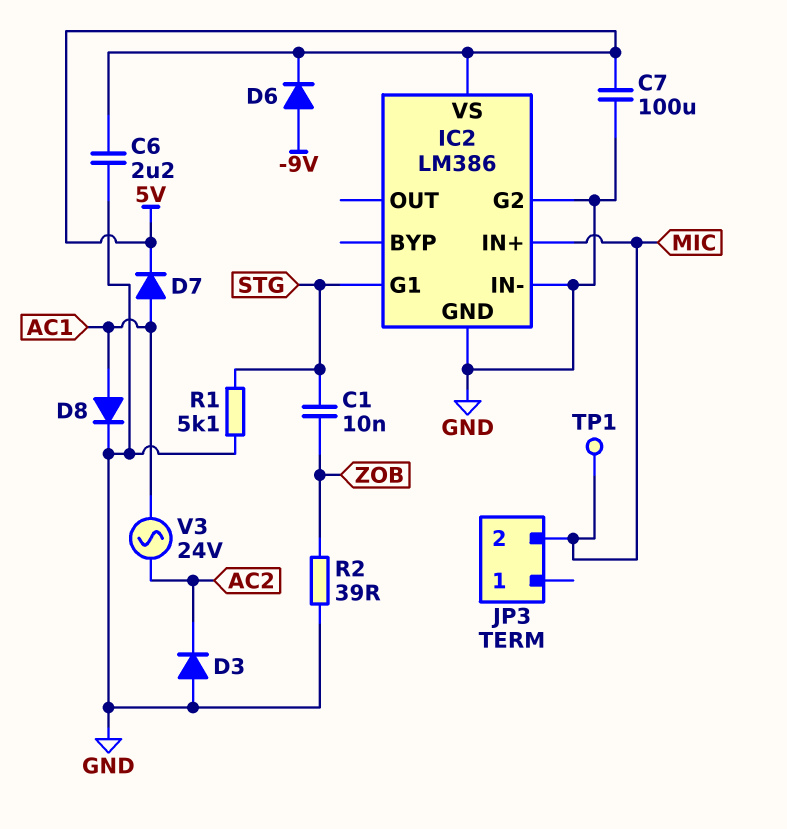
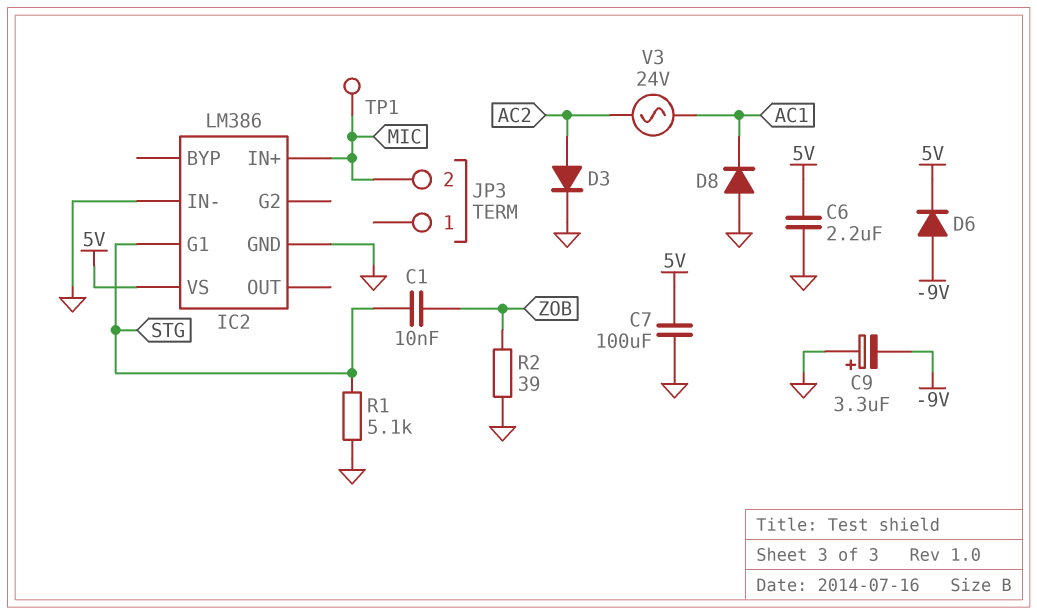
C9: none -> 3.3uF (plus GND, minus -9V)
D3: diode (A GND, K AC2) -> diode (A AC2, K GND)
D7: diode (A AC1, K 5V) -> none
D8: diode (A AC1, K GND) -> diode (A GND, K AC1)
IC2 pin G2: GND -> none

